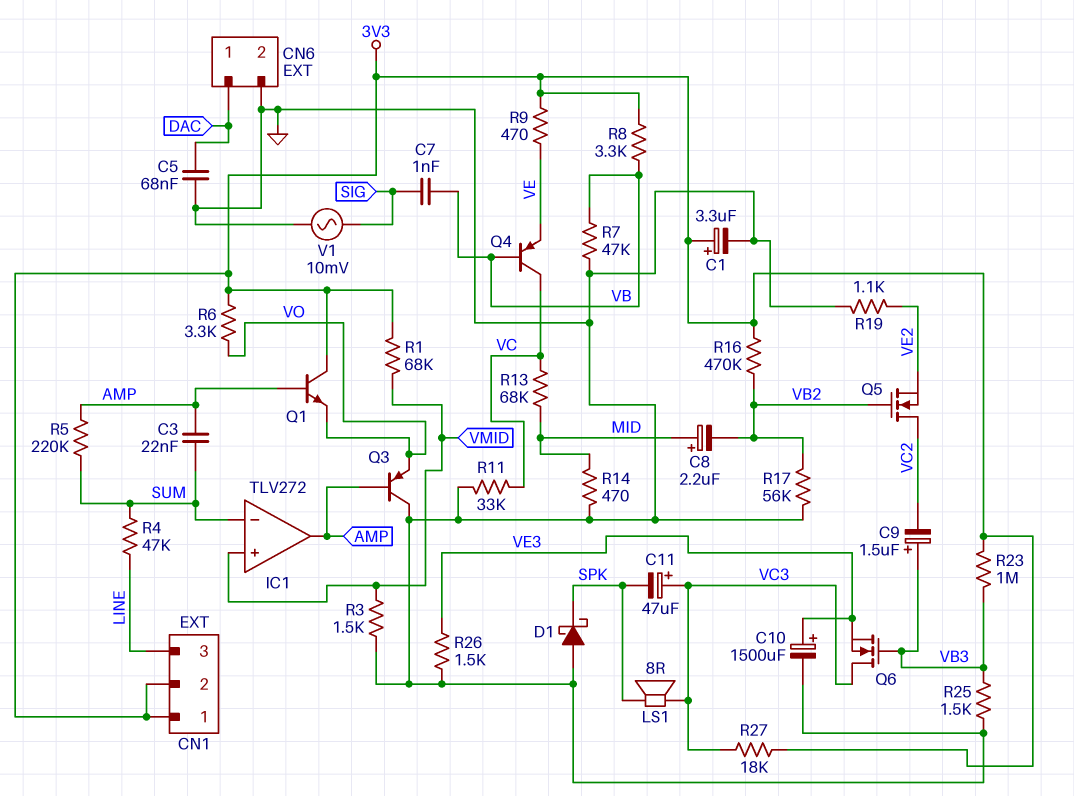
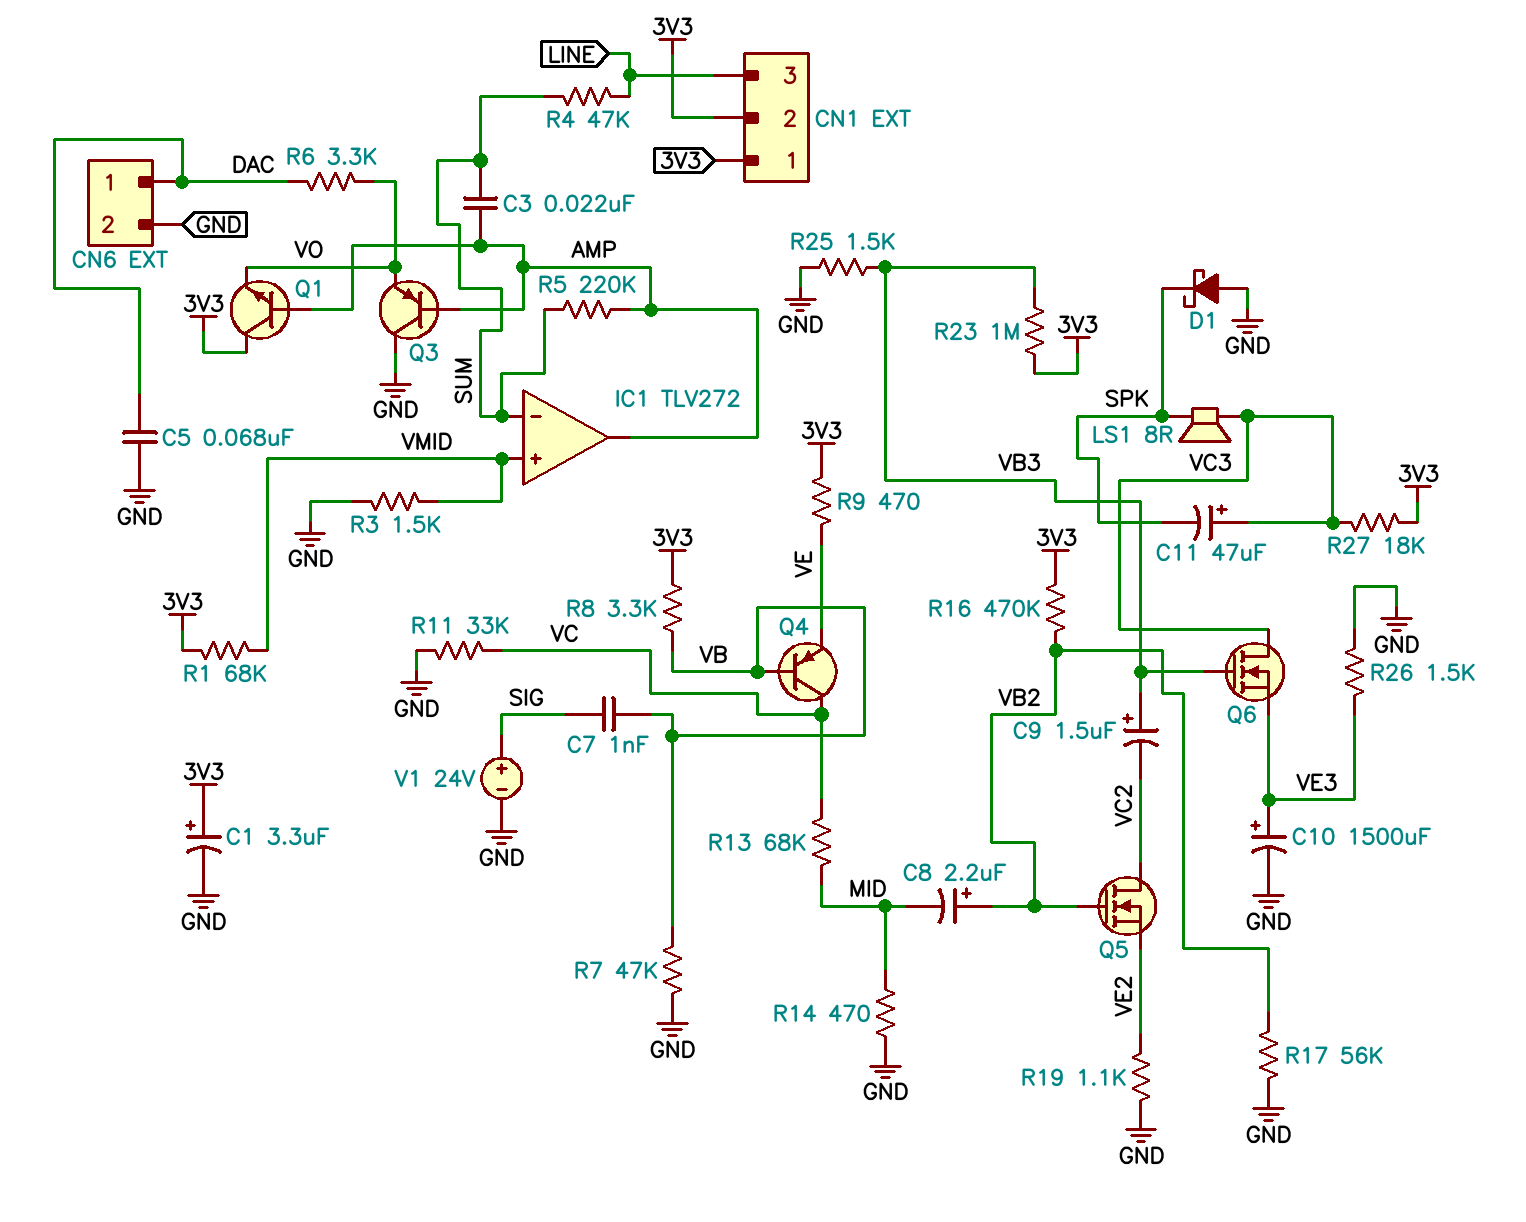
C8: 2.2uF (plus MID, minus VB2) -> 2.2uF (plus VB2, minus MID)
R6: 3.3k (3V3, VO) -> 3.3k (DAC, VO)
V1: AC 10mV (GND, SIG) -> 24V (plus SIG, minus GND)

